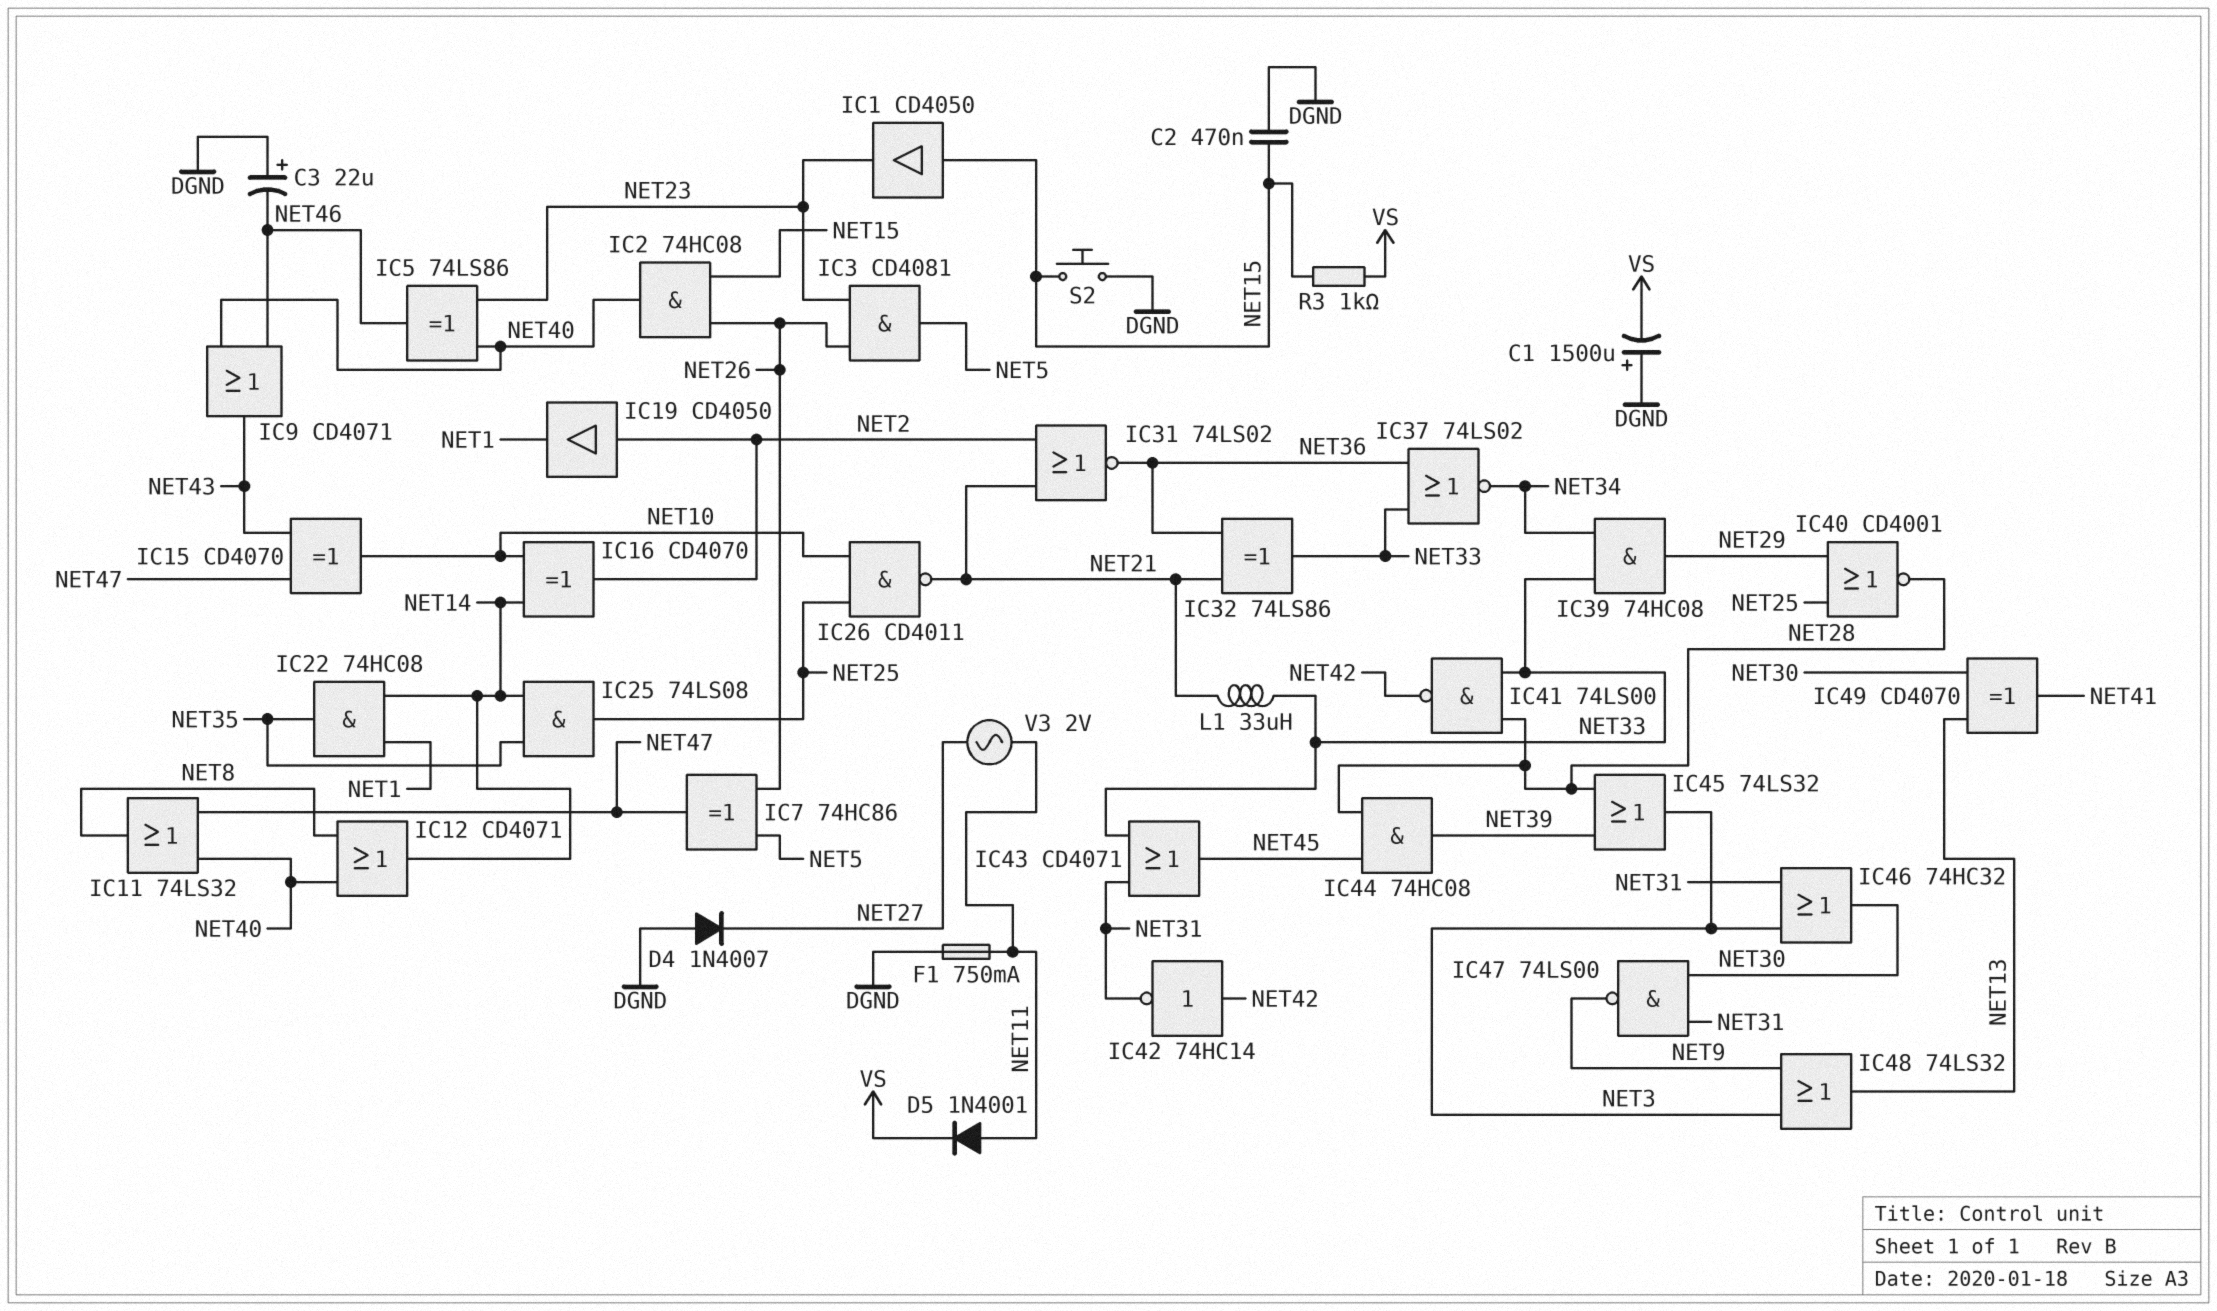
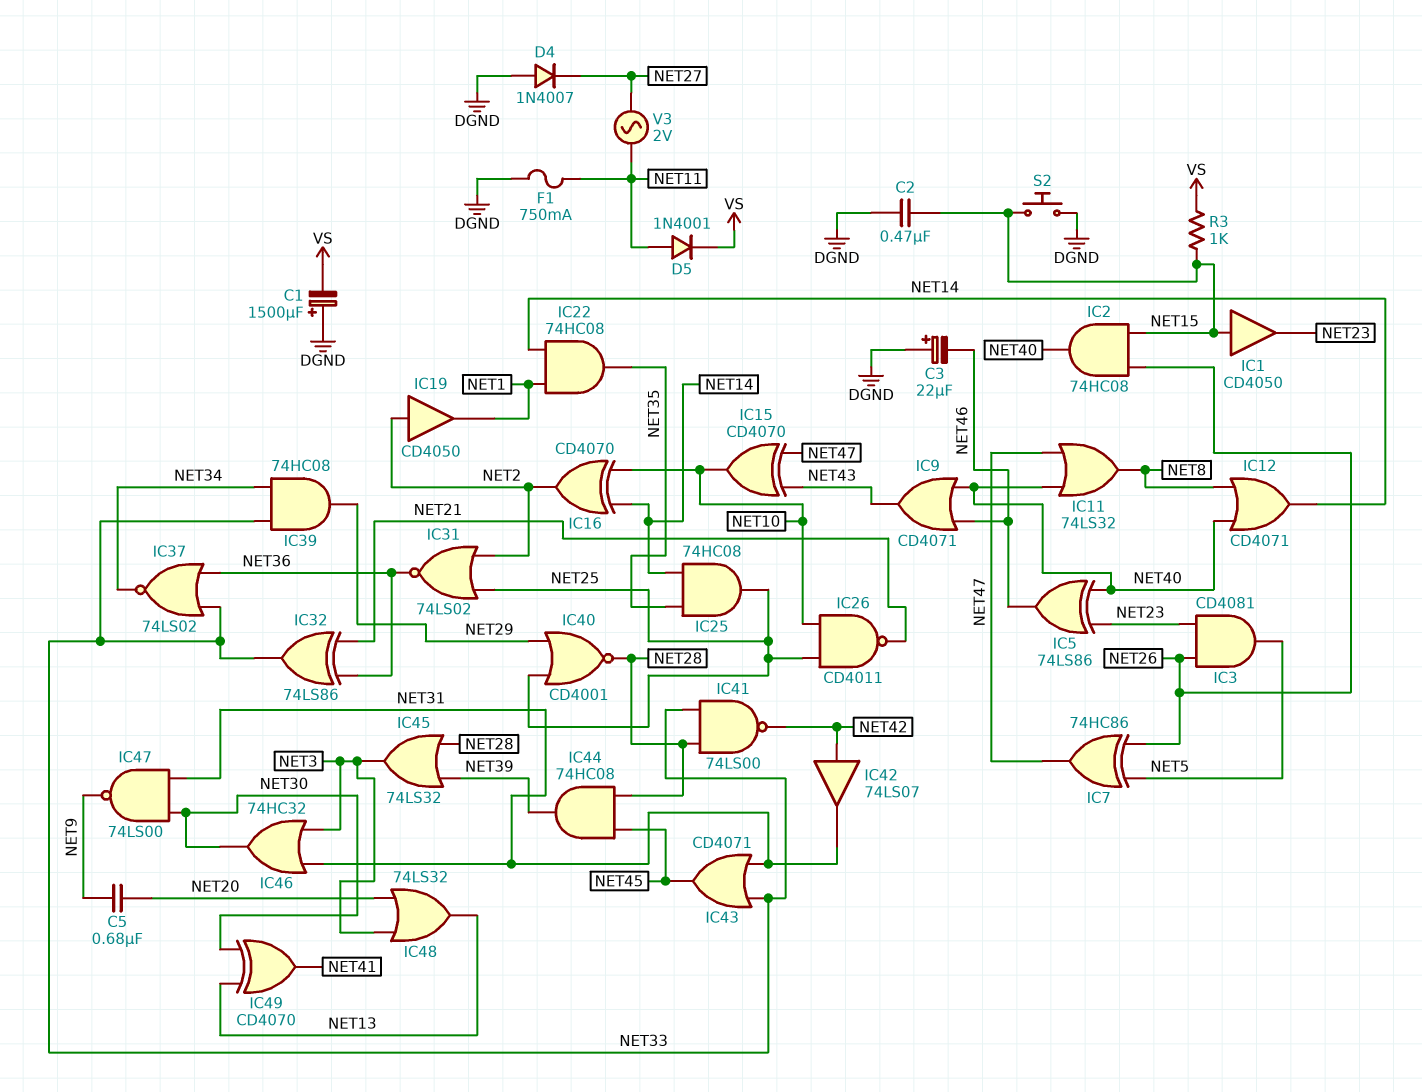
C5: none -> 680nF (NET9, NET20)
IC25: AND 74LS08 (in NET14, in NET35, out NET25) -> AND 74HC08 (in NET14, in NET35, out NET25)
IC31: NOR 74LS02 (in NET2, in NET21, out NET36) -> NOR 74LS02 (in NET2, in NET25, out NET36)
IC42: NOT 74HC14 (in NET42, out NET31) -> buffer 74LS07 (in NET42, out NET31)
IC48: OR 74LS32 (in NET3, in NET9, out NET13) -> OR 74LS32 (in NET3, in NET20, out NET13)
L1: 33uH (NET21, NET33) -> none

